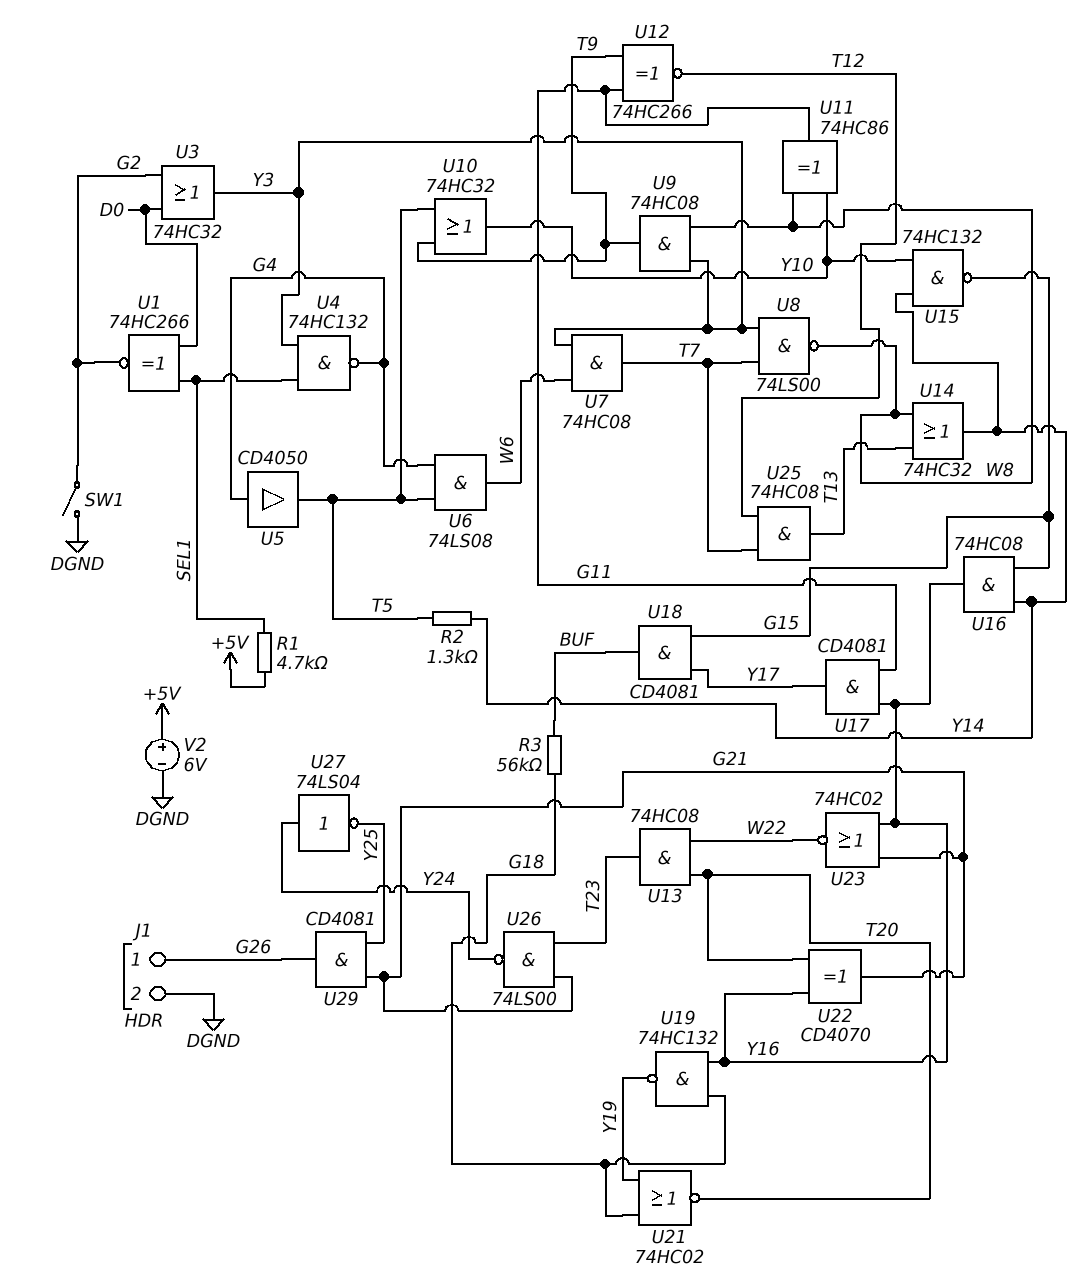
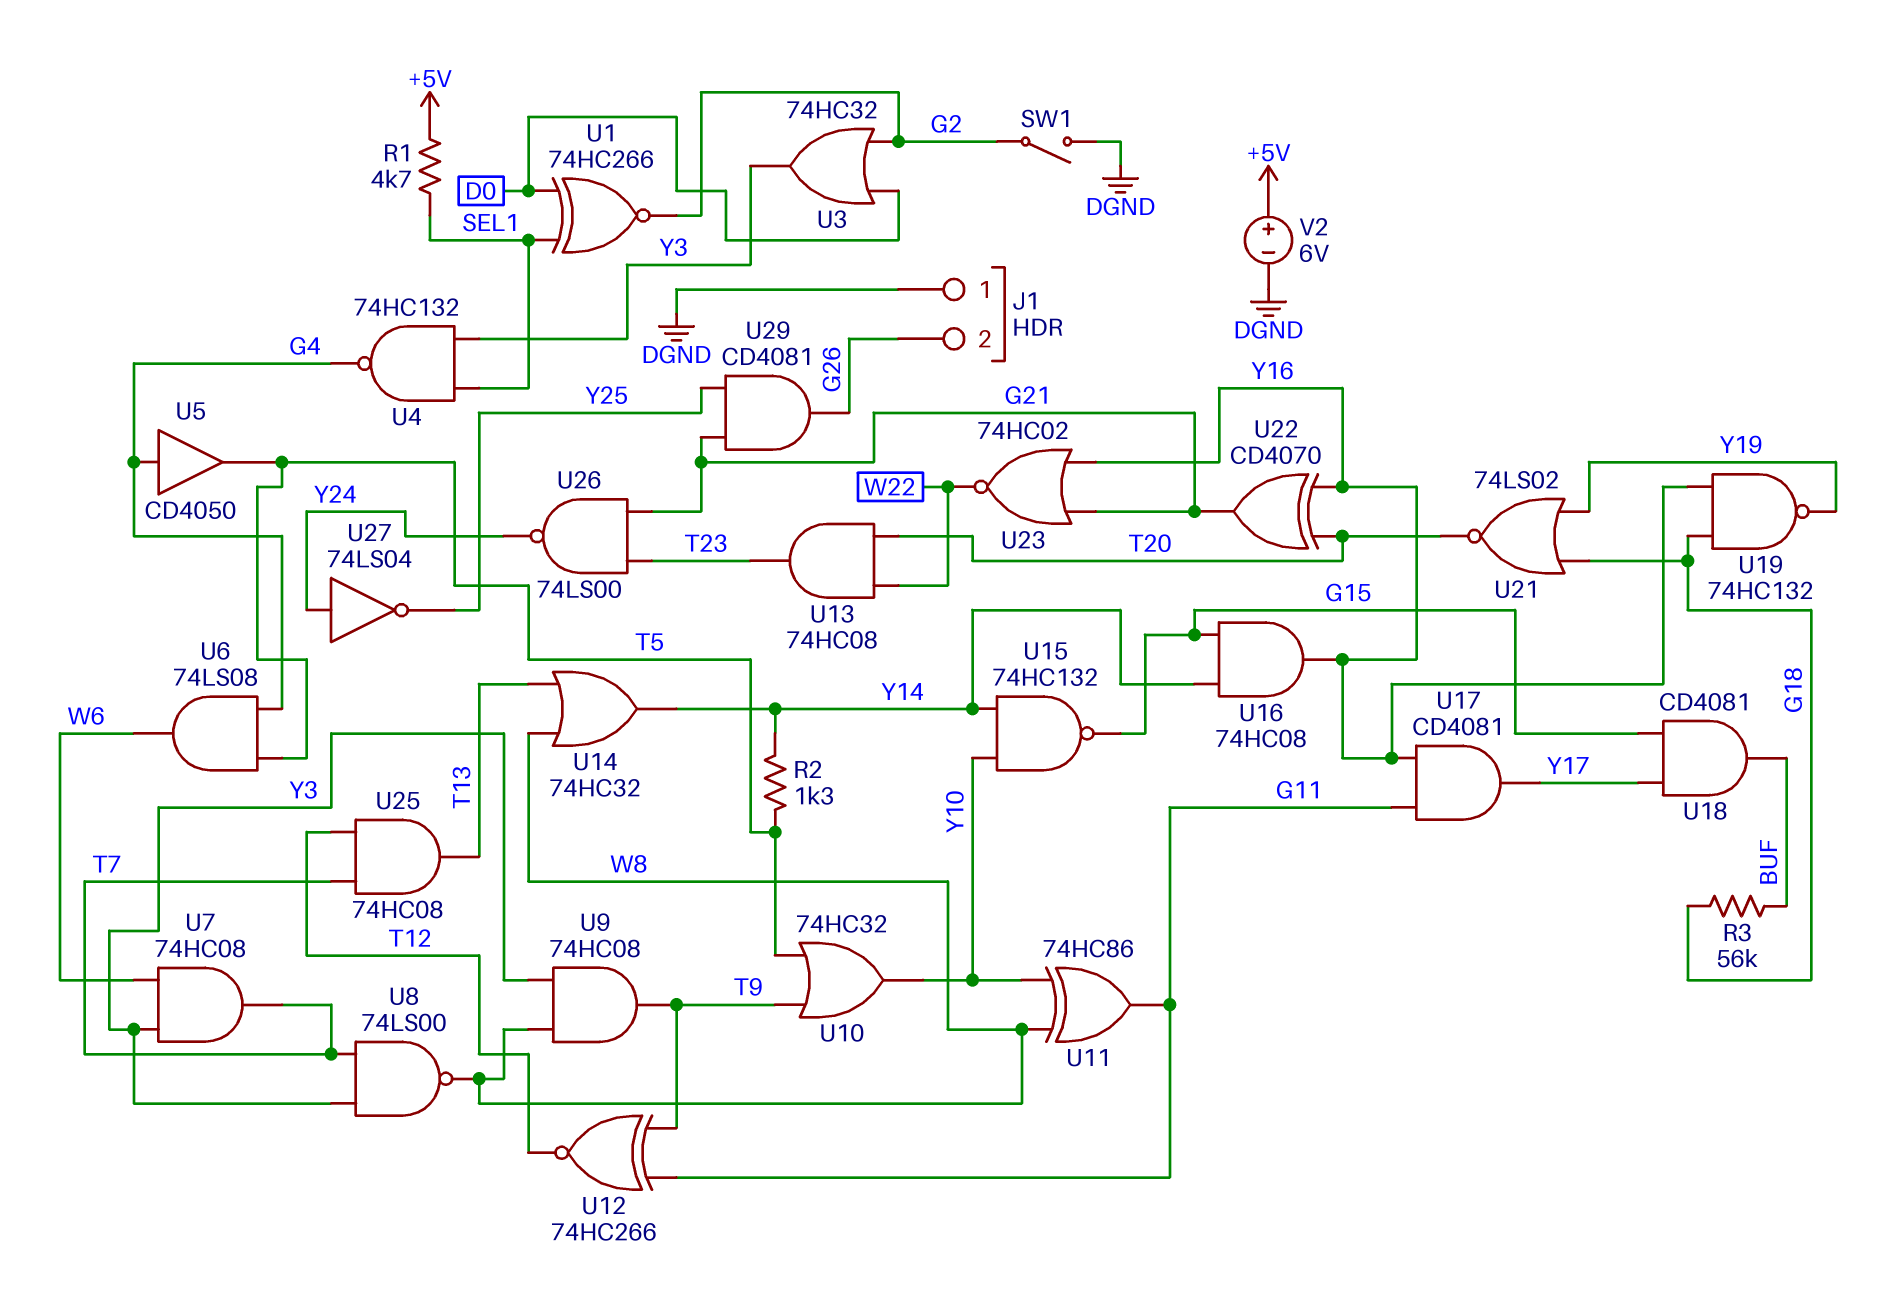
J1 pin 1: G26 -> DGND
J1 pin 2: DGND -> G26
U21: NOR 74HC02 (in G18, in Y19, out T20) -> NOR 74LS02 (in G18, in Y19, out T20)

